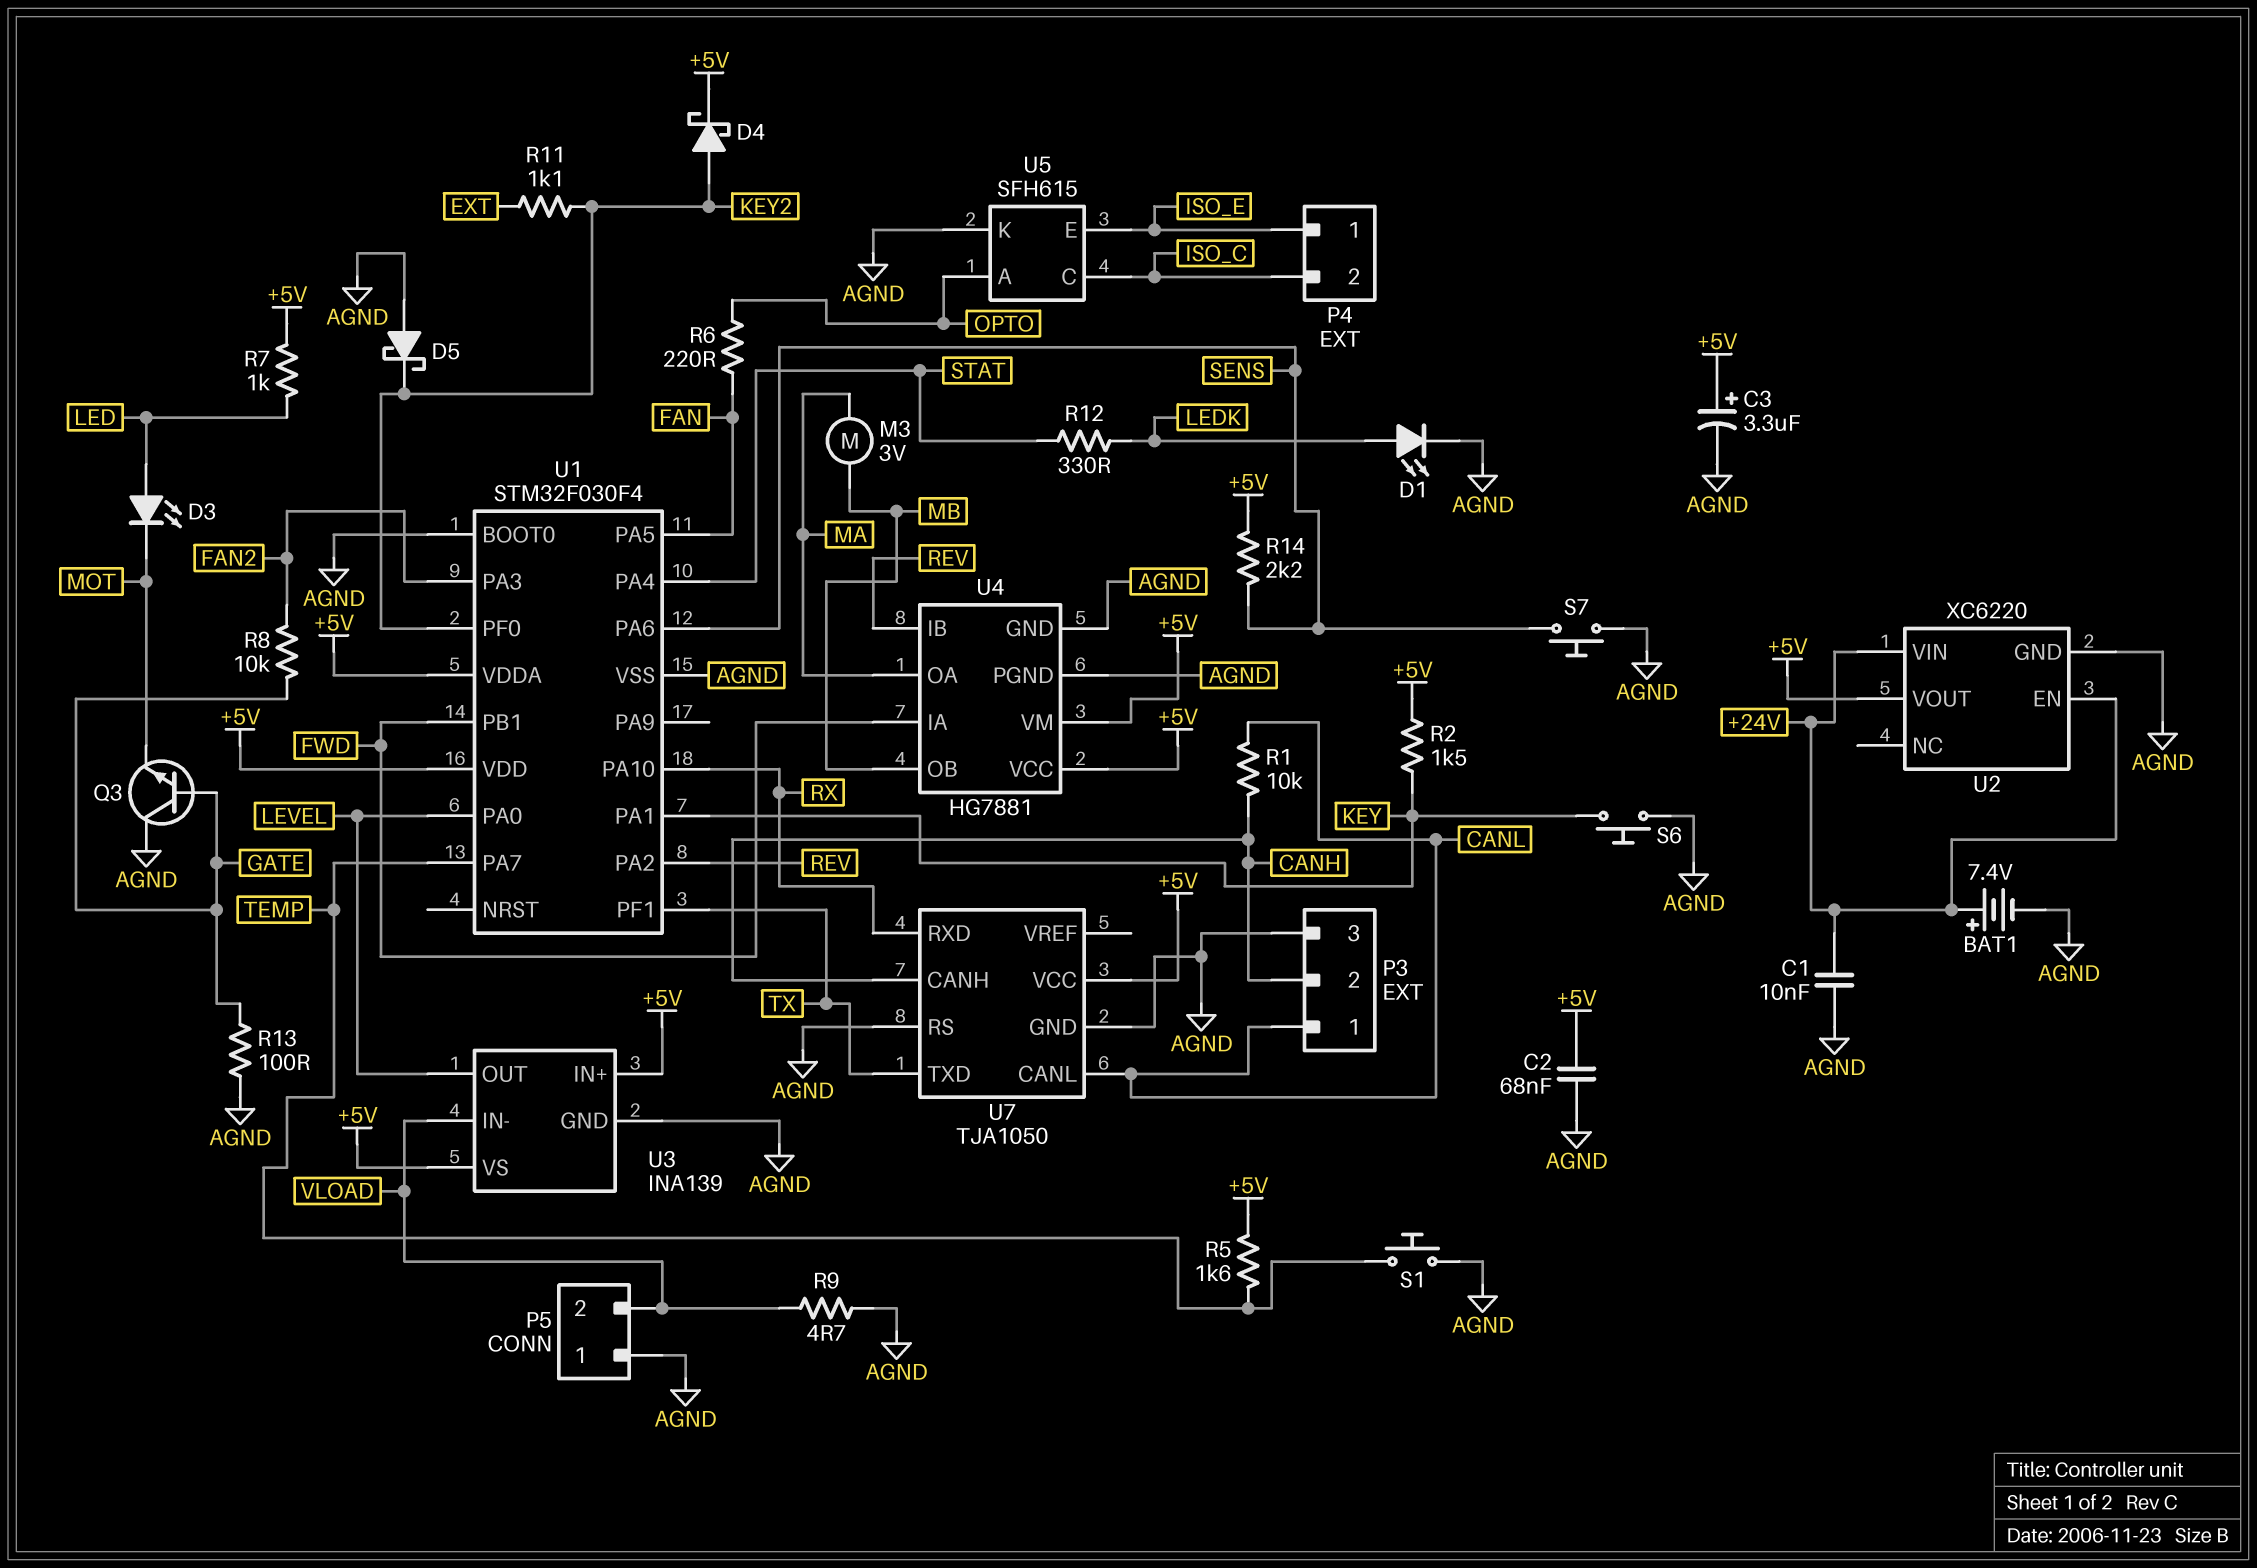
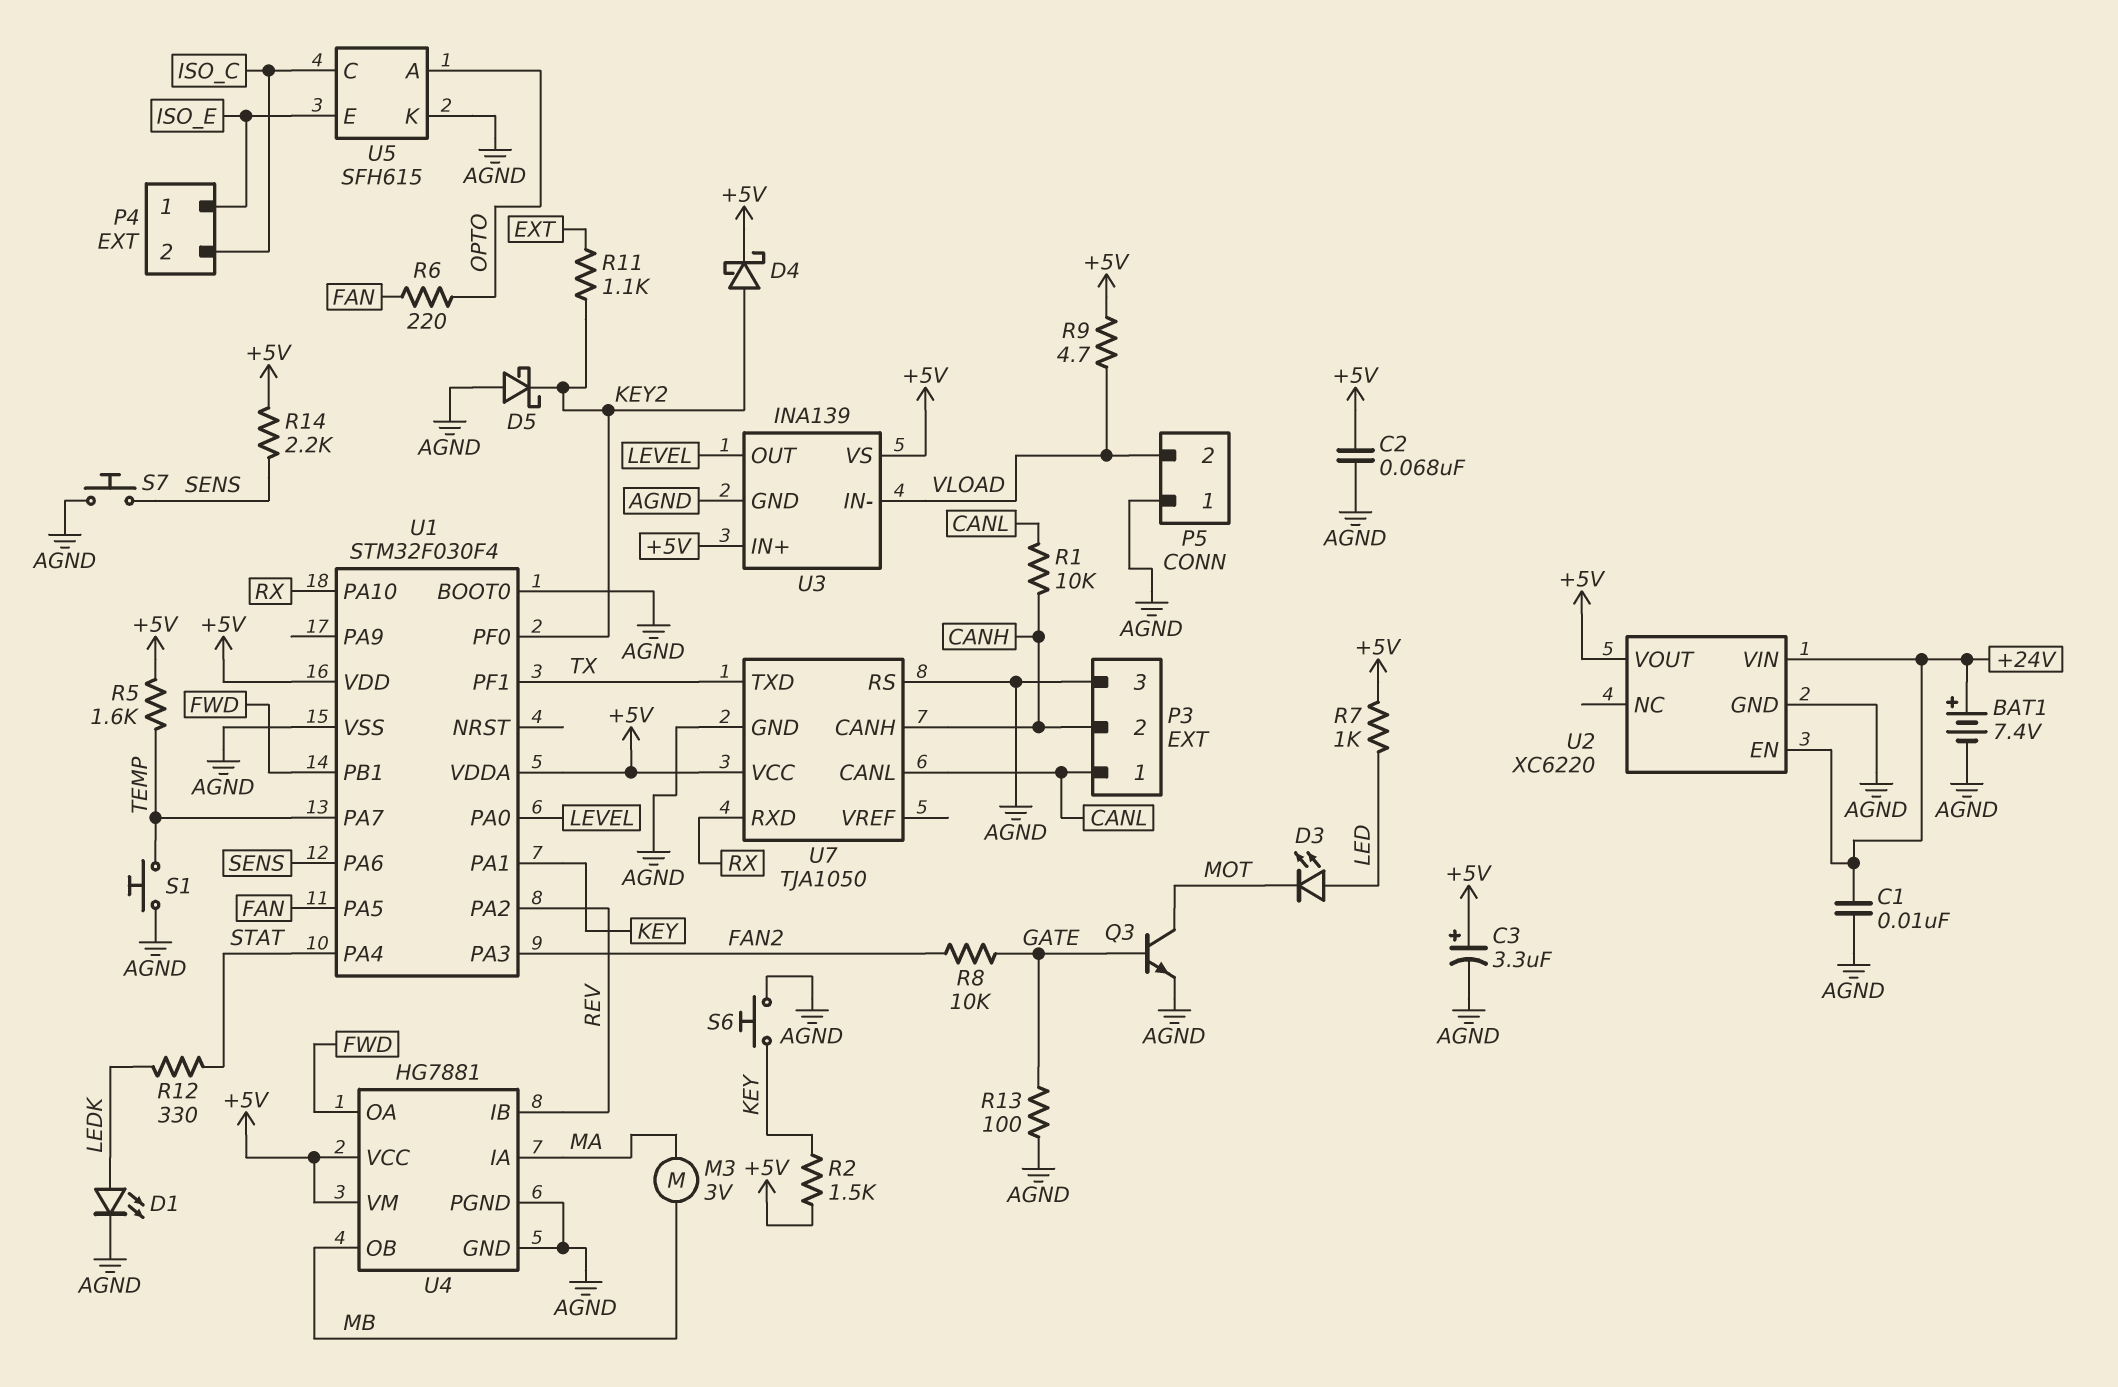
Q3: NPN (B GATE, C AGND, E MOT) -> NPN (B GATE, C MOT, E AGND)
R9: 4.7 (AGND, VLOAD) -> 4.7 (+5V, VLOAD)
U4 pin IA: FWD -> MA
U4 pin OA: MA -> FWD

